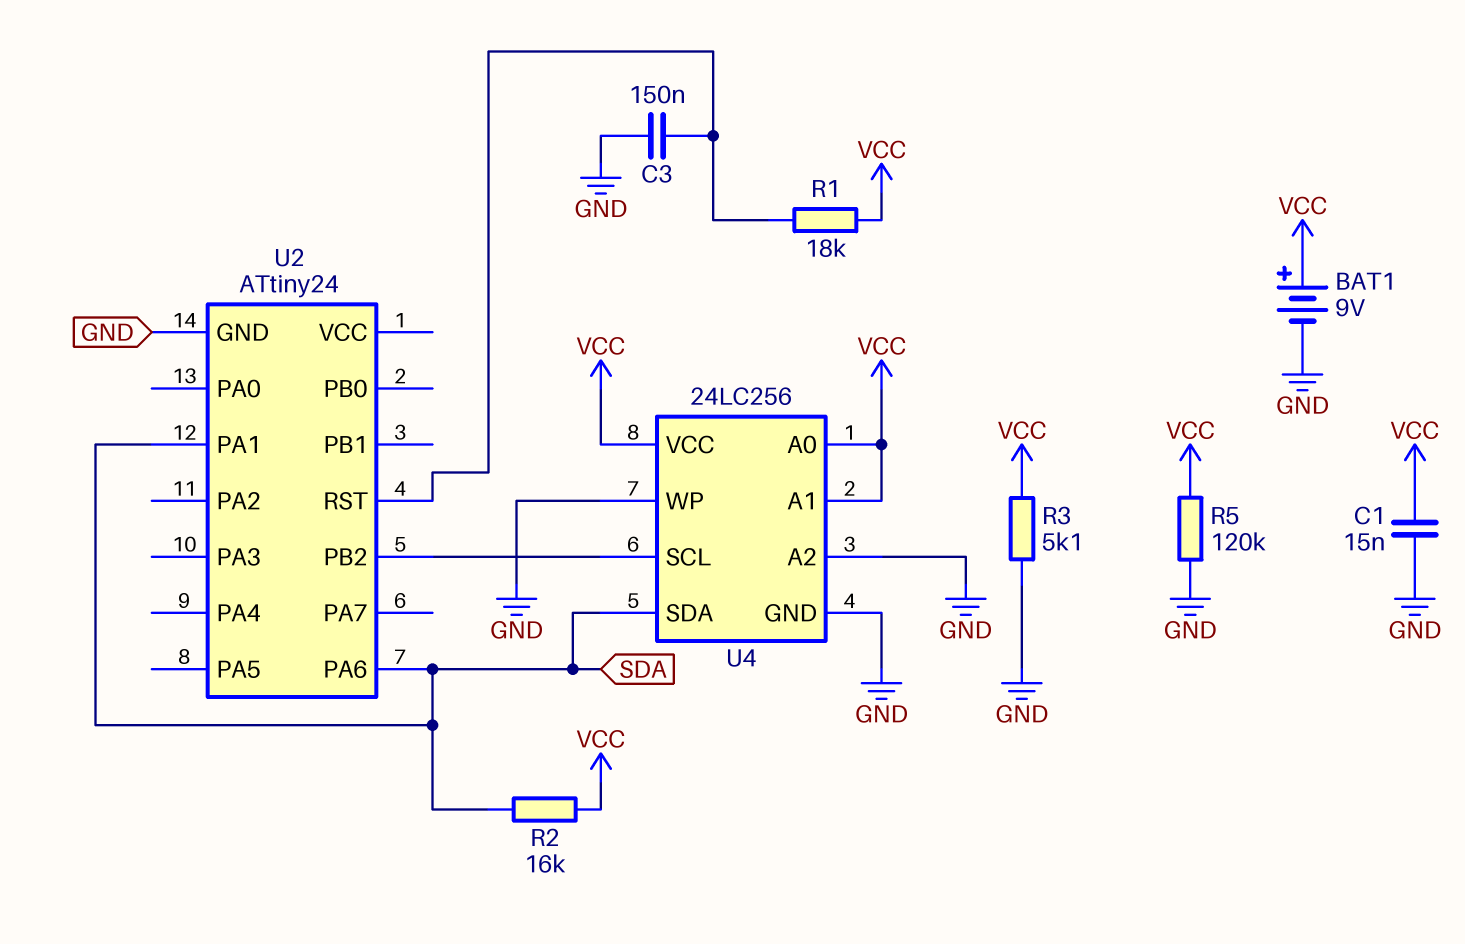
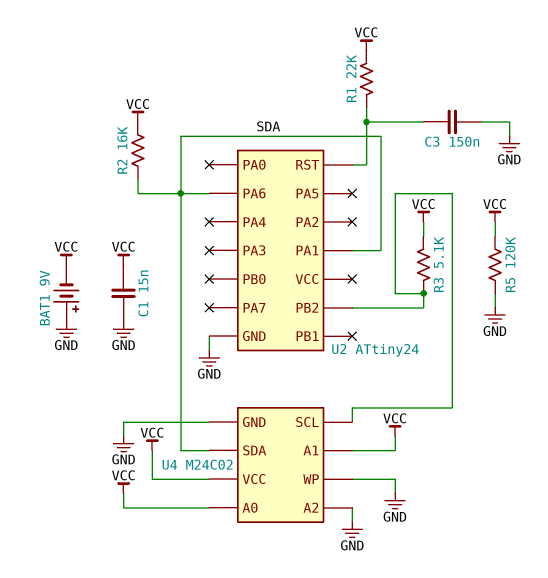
BAT1: 9V (plus VCC, minus GND) -> 9V (plus GND, minus VCC)
R1: 18k (U2/RST, VCC) -> 22k (U2/RST, VCC)
R3: 5.1k (GND, VCC) -> 5.1k (U2/PB2, VCC)
U4: 24LC256 -> M24C02

